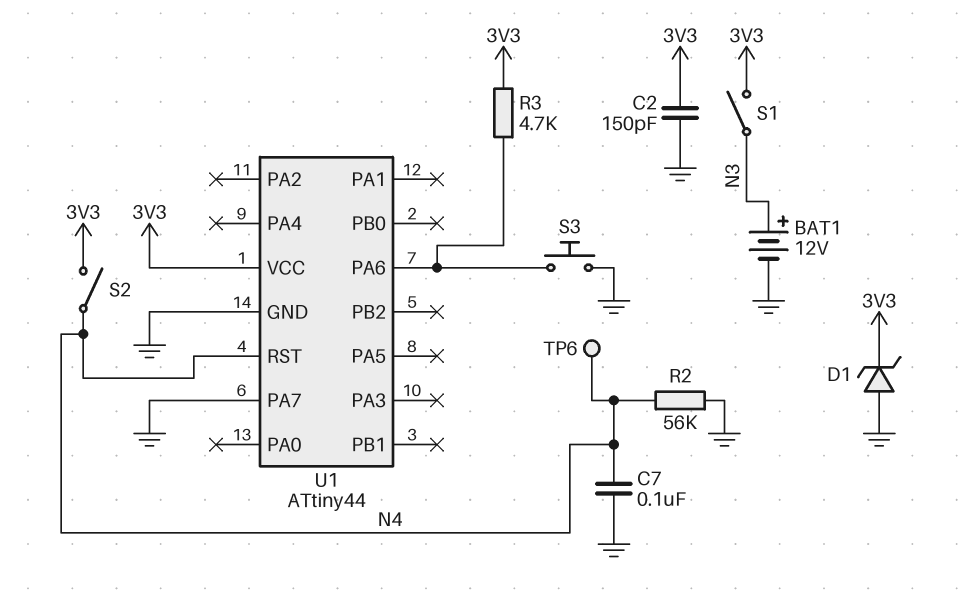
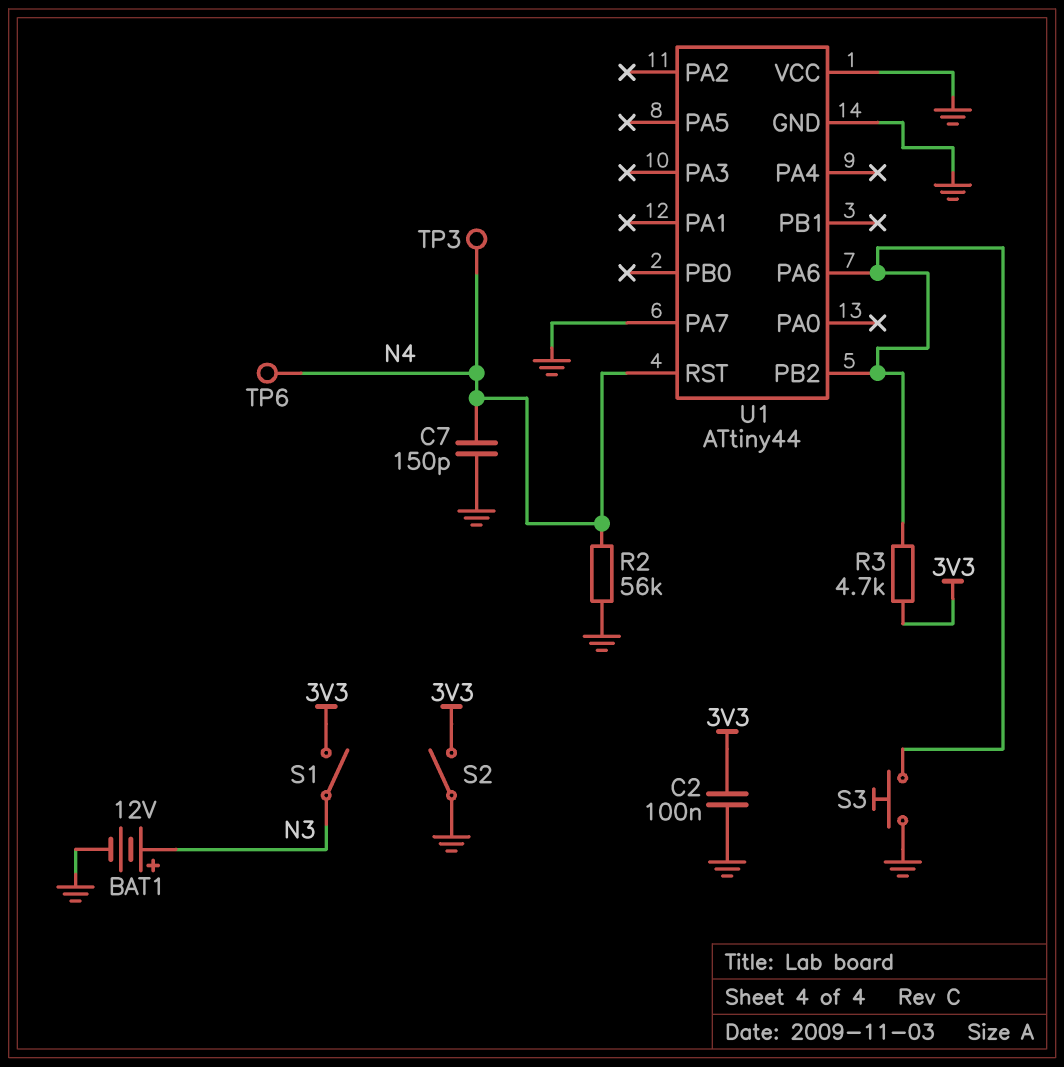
C2: 150pF (3V3, GND) -> 100nF (3V3, GND)
C7: 100nF (GND, N4) -> 150pF (GND, N4)
D1: zener (A GND, K 3V3) -> none
S2: switch (3V3, N4) -> switch (3V3, GND)
TP3: none -> test point (N4)
U1 pin PB2: none -> U1/PA6
U1 pin VCC: 3V3 -> GND

